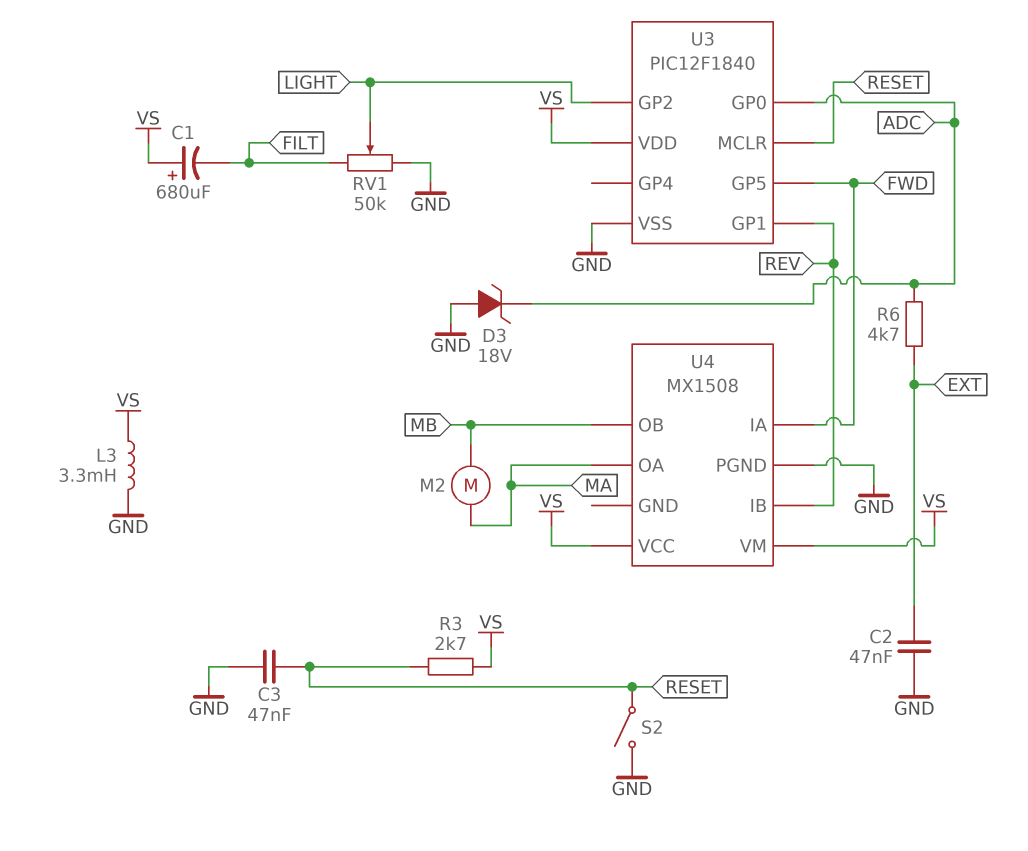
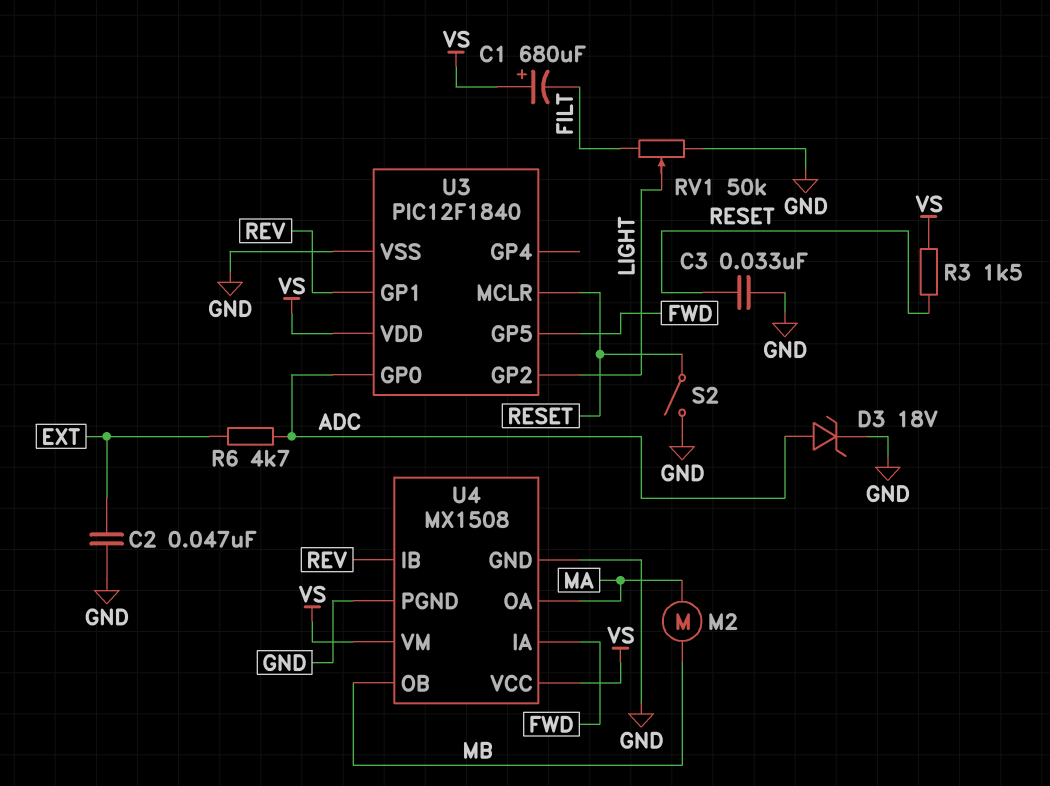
C3: 47nF (GND, RESET) -> 33nF (GND, RESET)
D3: zener 18V (A GND, K ADC) -> zener 18V (A ADC, K GND)
L3: 3.3mH (GND, VS) -> none
R3: 2.7k (RESET, VS) -> 1.5k (RESET, VS)
U4 pin GND: none -> GND

